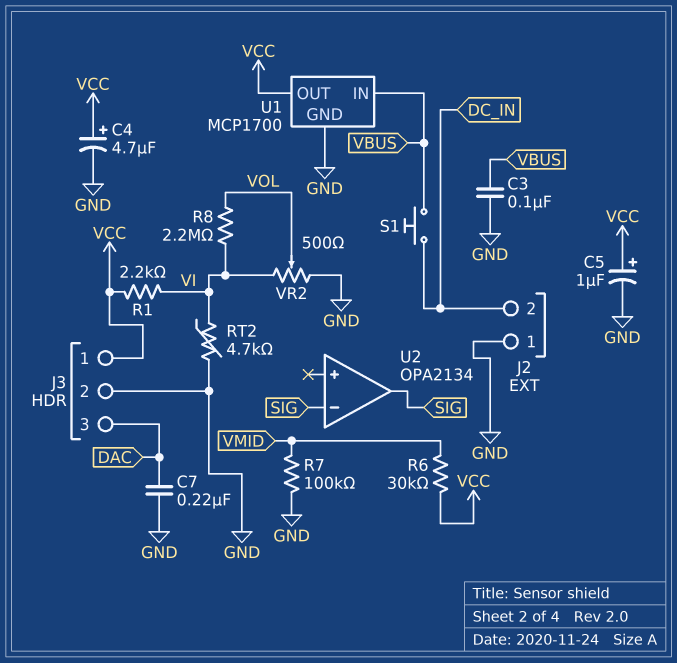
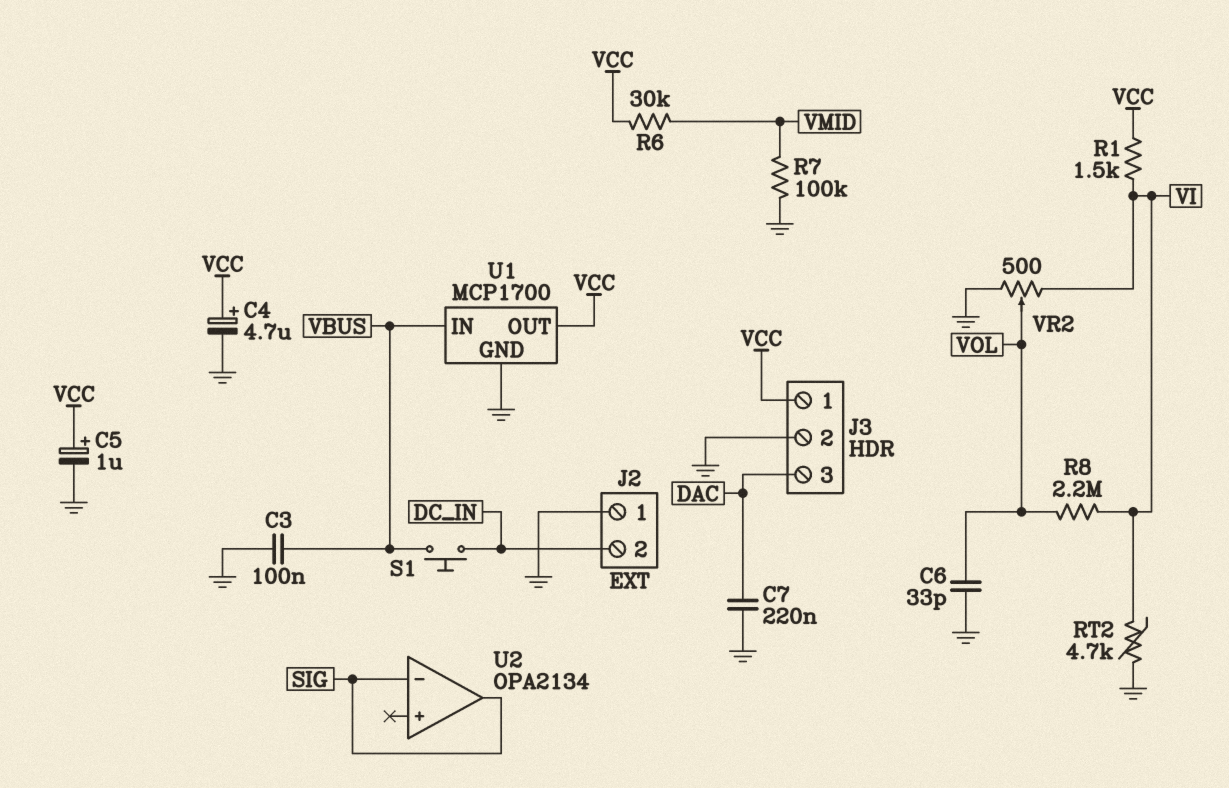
C6: none -> 33pF (GND, VOL)
R1: 2.2k (VCC, VI) -> 1.5k (VCC, VI)

